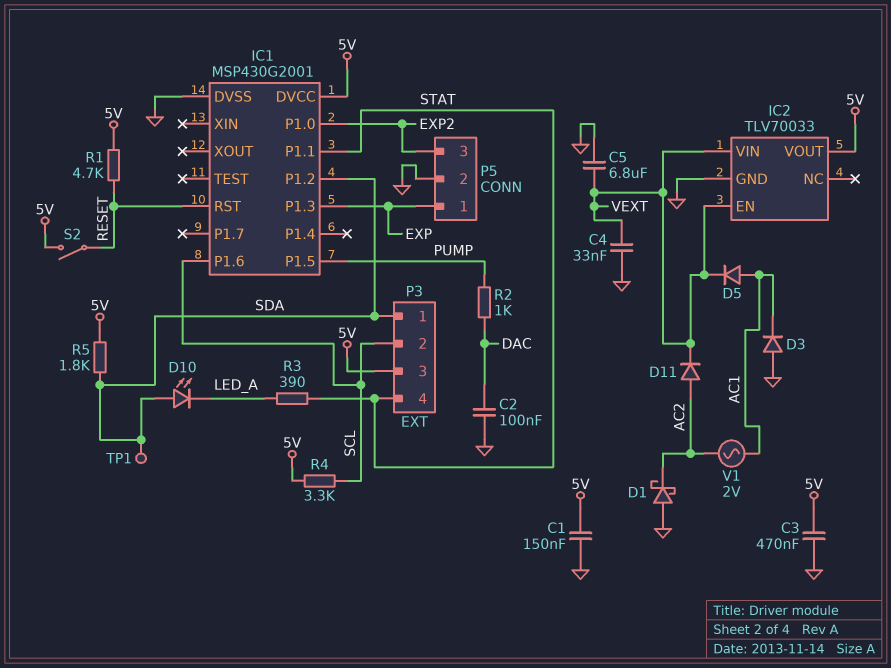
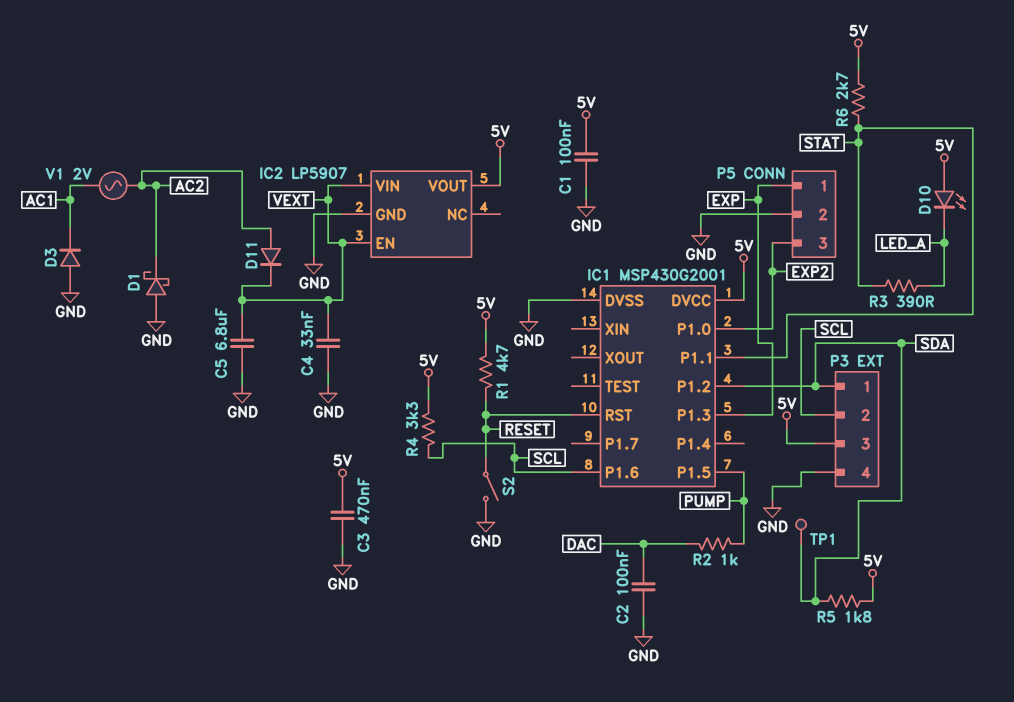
C1: 150nF (5V, GND) -> 100nF (5V, GND)
D5: diode (A AC1, K VEXT) -> none
D10: LED (A SDA, K LED_A) -> LED (A 5V, K LED_A)
IC2: TLV70033 -> LP5907
P3 pin 4: STAT -> GND
R6: none -> 2.7k (5V, STAT)
S2: switch (5V, RESET) -> switch (GND, RESET)

